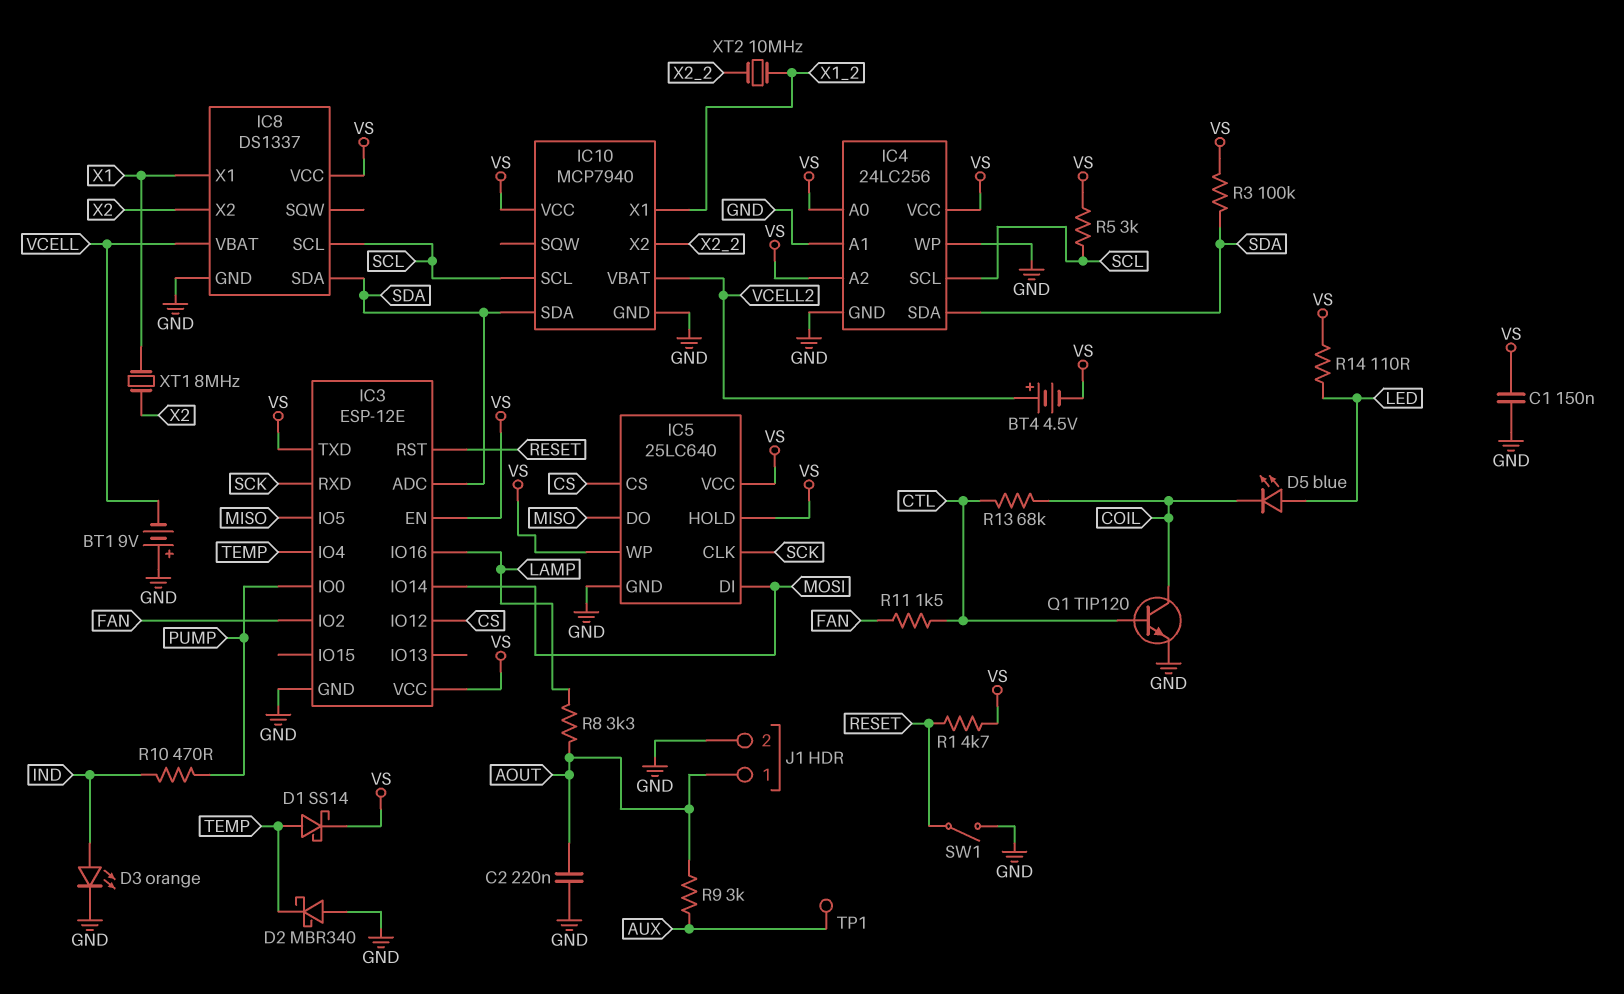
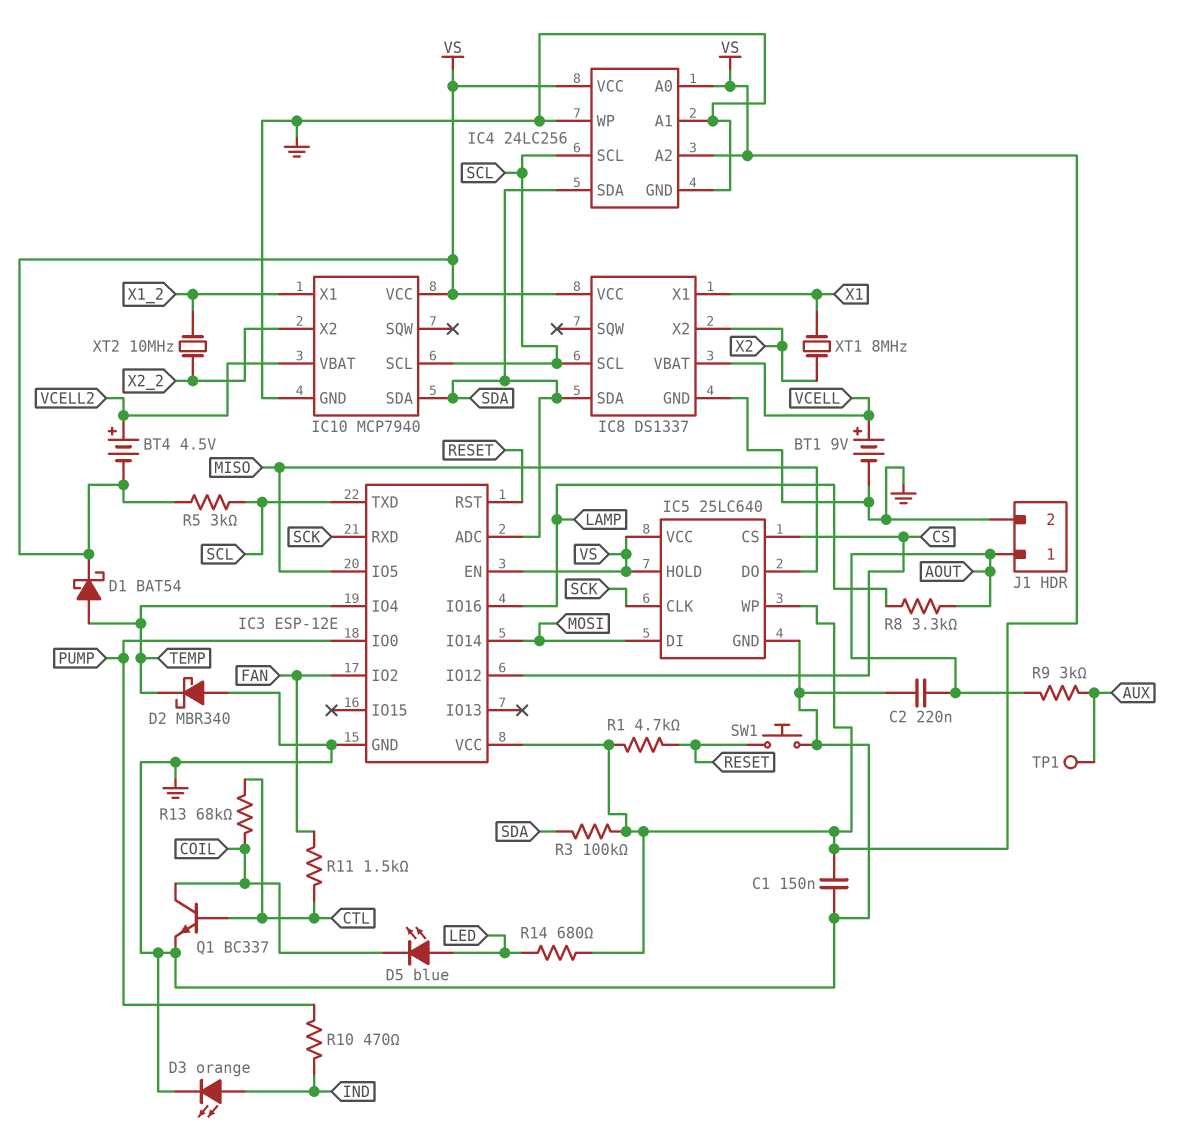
BT1: 9V (plus GND, minus VCELL) -> 9V (plus VCELL, minus GND)
D1: schottky SS14 (A TEMP, K VS) -> schottky BAT54 (A TEMP, K VS)
IC3 pin TXD: VS -> SCL
Q1: NPN TIP120 (B CTL, C COIL, E GND) -> NPN BC337 (B CTL, C COIL, E GND)
R14: 110 (LED, VS) -> 680 (LED, VS)
SW1: switch (GND, RESET) -> button (GND, RESET)

